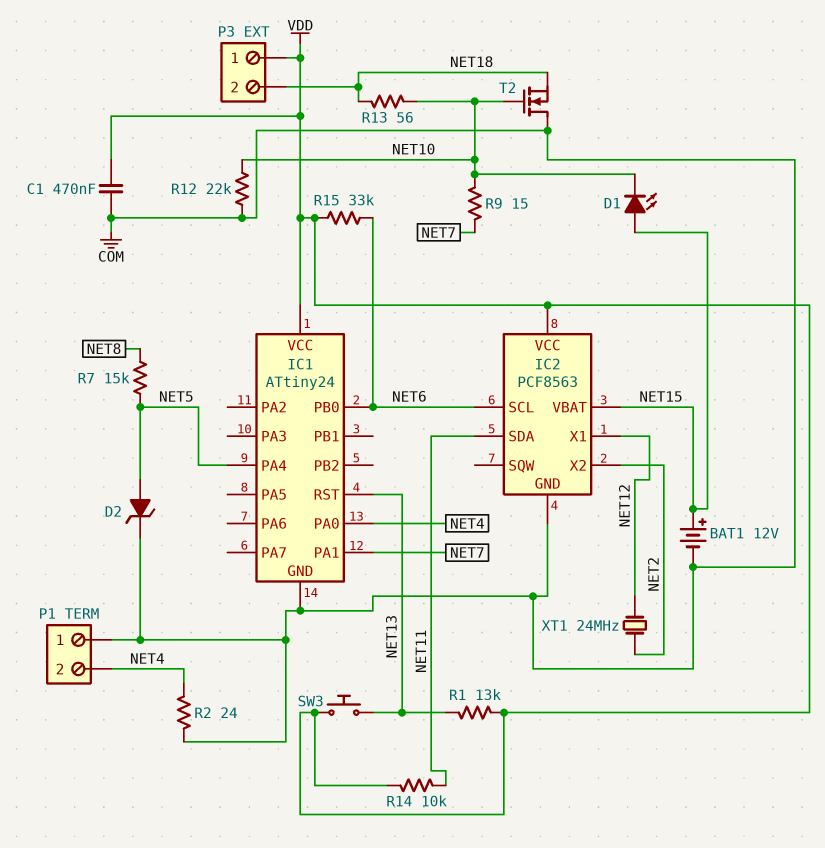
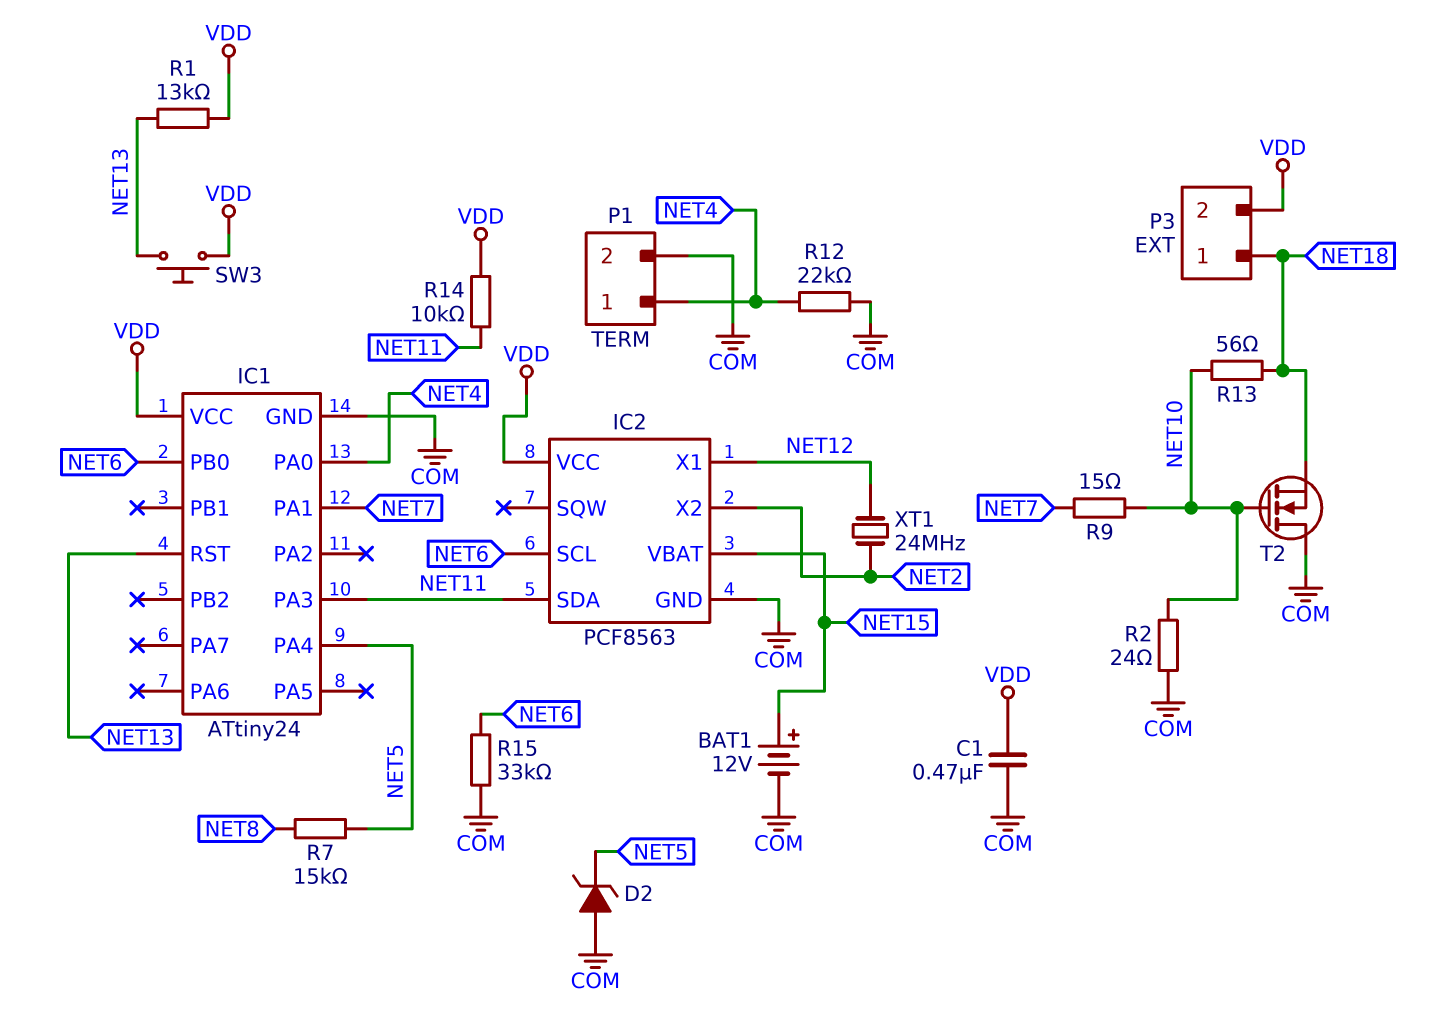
D1: LED (A NET15, K NET10) -> none
D2: zener (A NET5, K COM) -> zener (A COM, K NET5)
IC1 pin PA3: none -> NET11
P1 pin 1: COM -> NET4
P1 pin 2: NET4 -> COM
P3 pin 1: VDD -> NET18
P3 pin 2: NET18 -> VDD
R2: 24 (COM, NET4) -> 24 (COM, NET10)
R12: 22k (COM, NET10) -> 22k (COM, NET4)
R15: 33k (NET6, VDD) -> 33k (COM, NET6)

